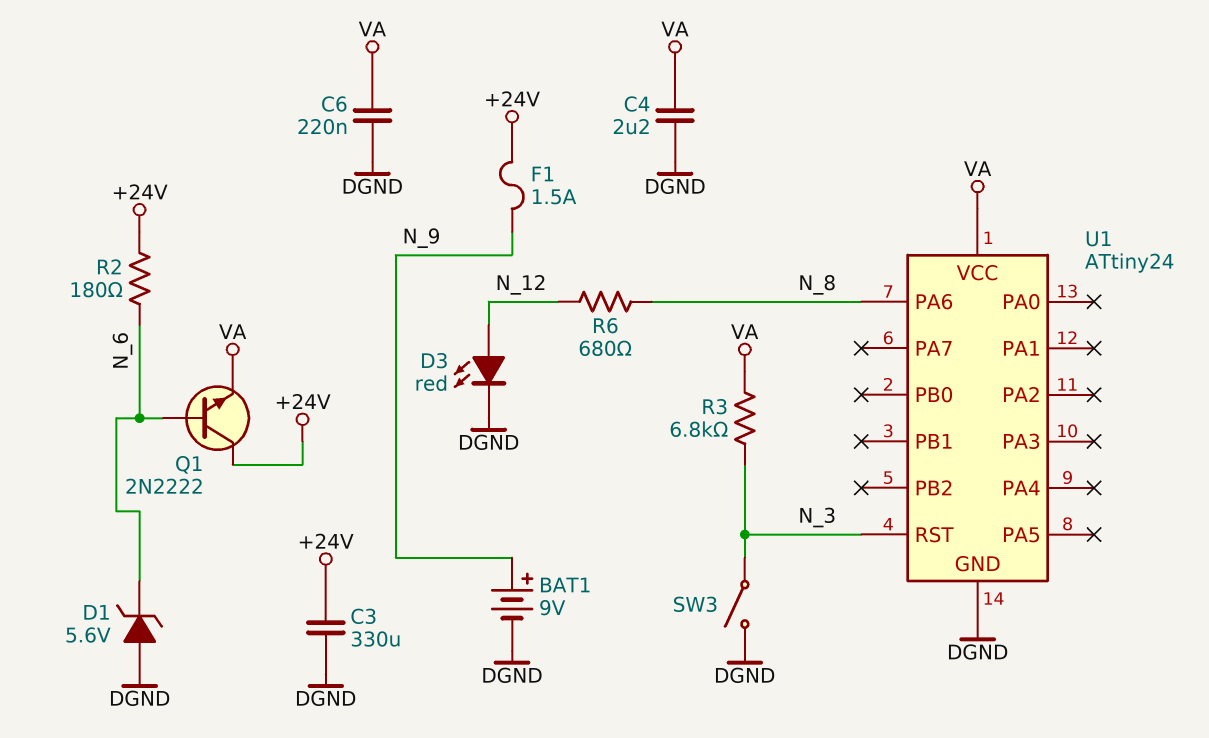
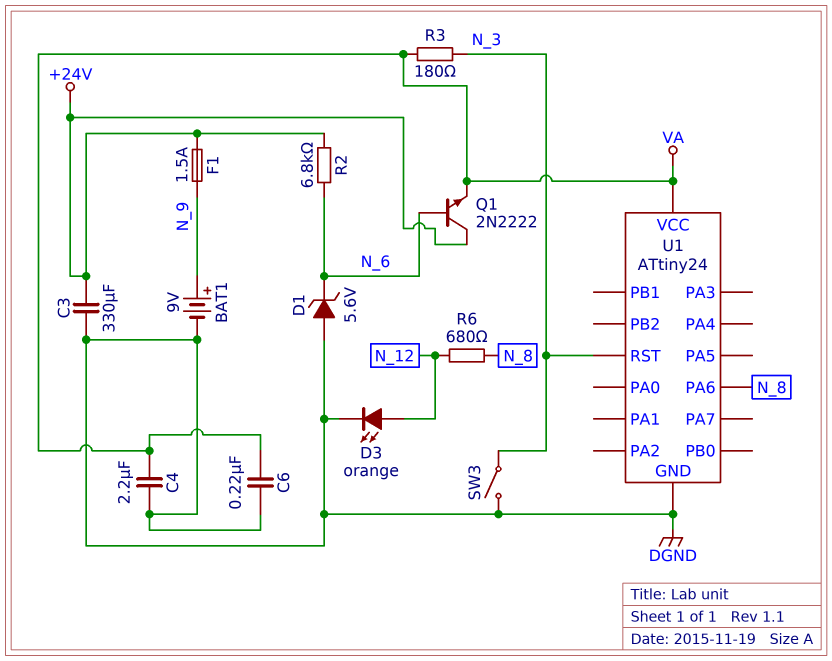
D3: LED red (A N_12, K DGND) -> LED orange (A N_12, K DGND)
R2: 180 (+24V, N_6) -> 6.8k (+24V, N_6)
R3: 6.8k (N_3, VA) -> 180 (N_3, VA)

